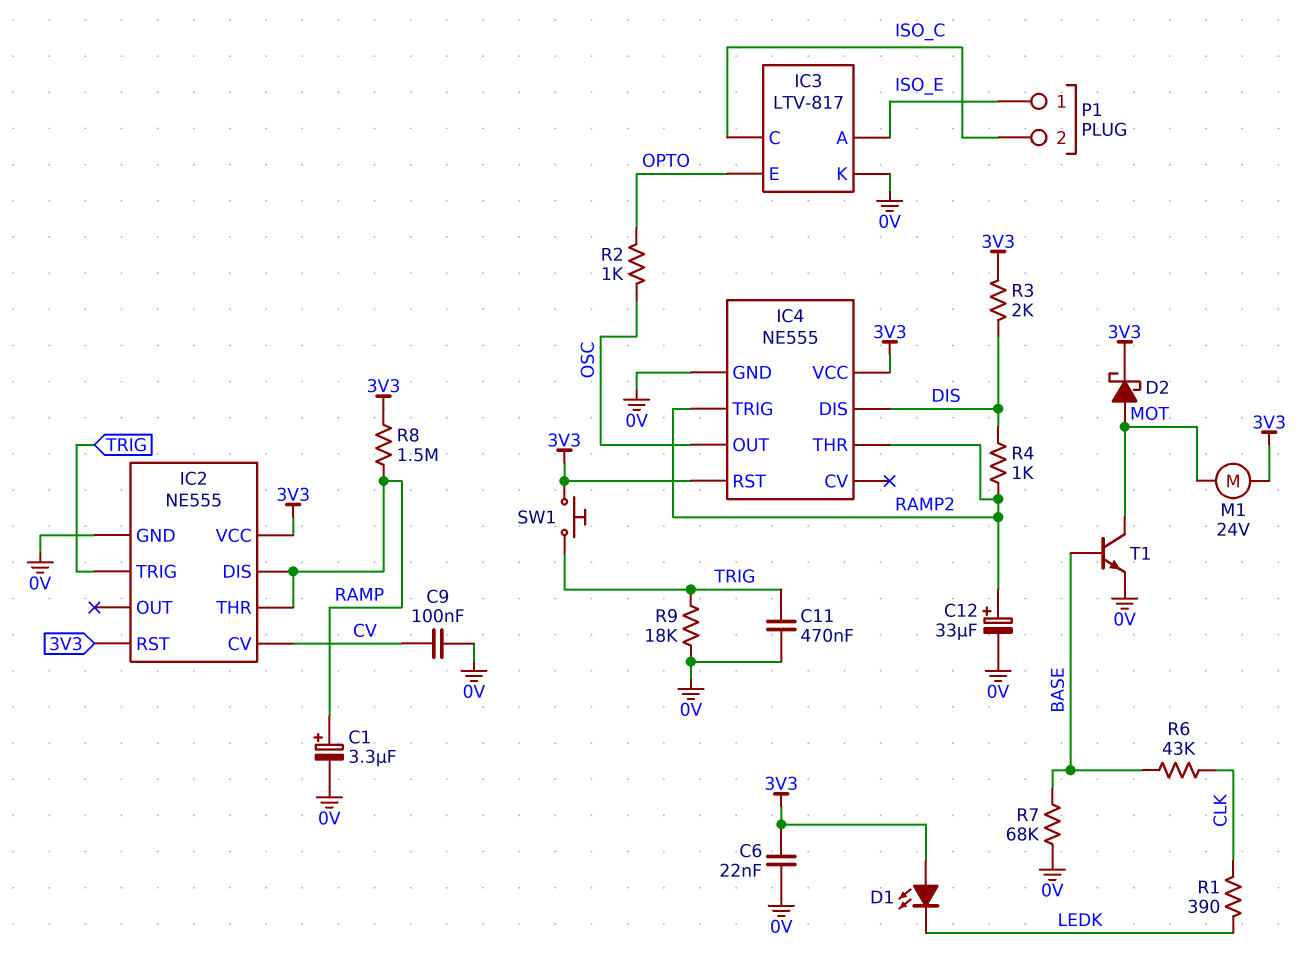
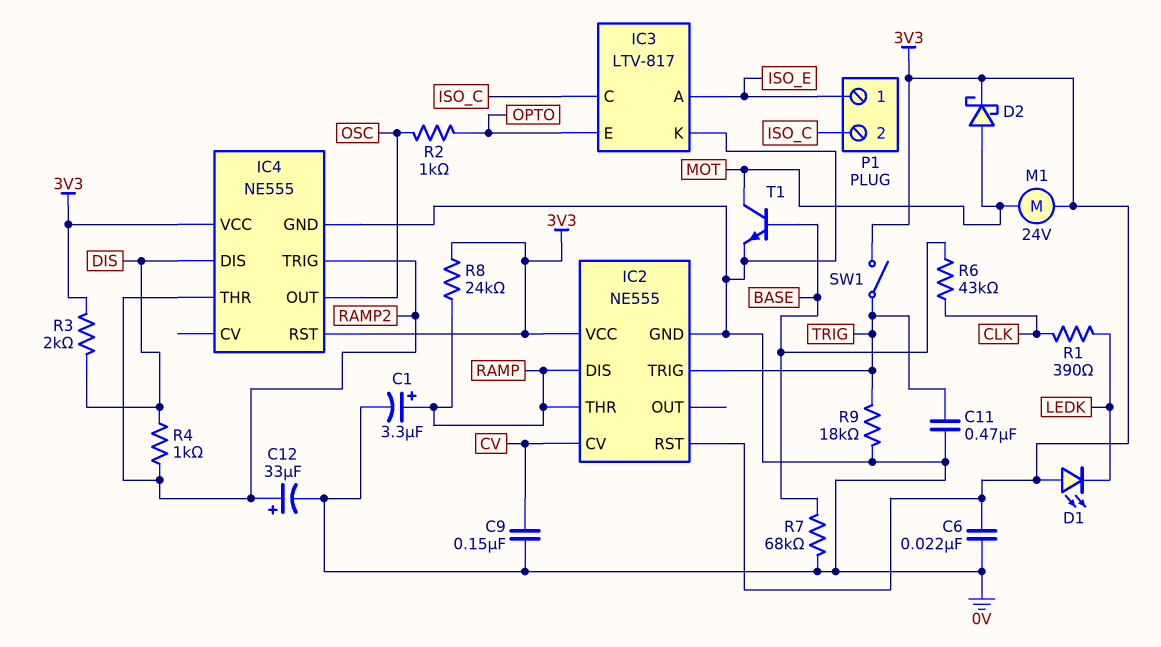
C9: 100nF (0V, CV) -> 150nF (0V, CV)
R8: 1.5M (3V3, RAMP) -> 24k (3V3, RAMP)
SW1: button (3V3, TRIG) -> switch (3V3, TRIG)

